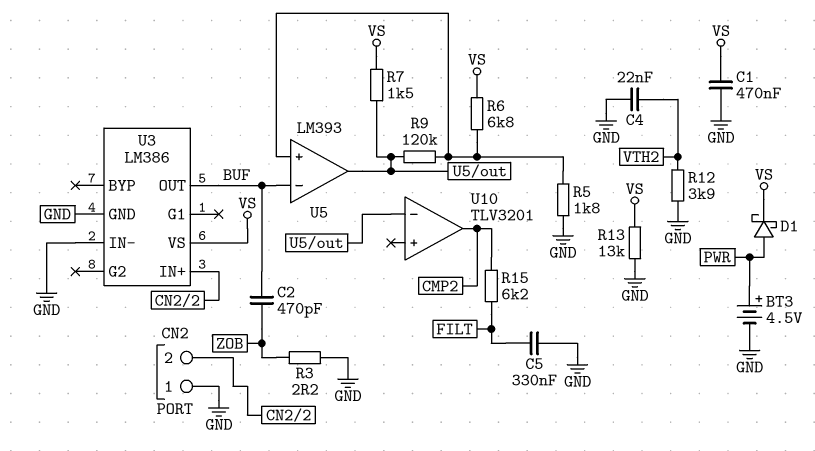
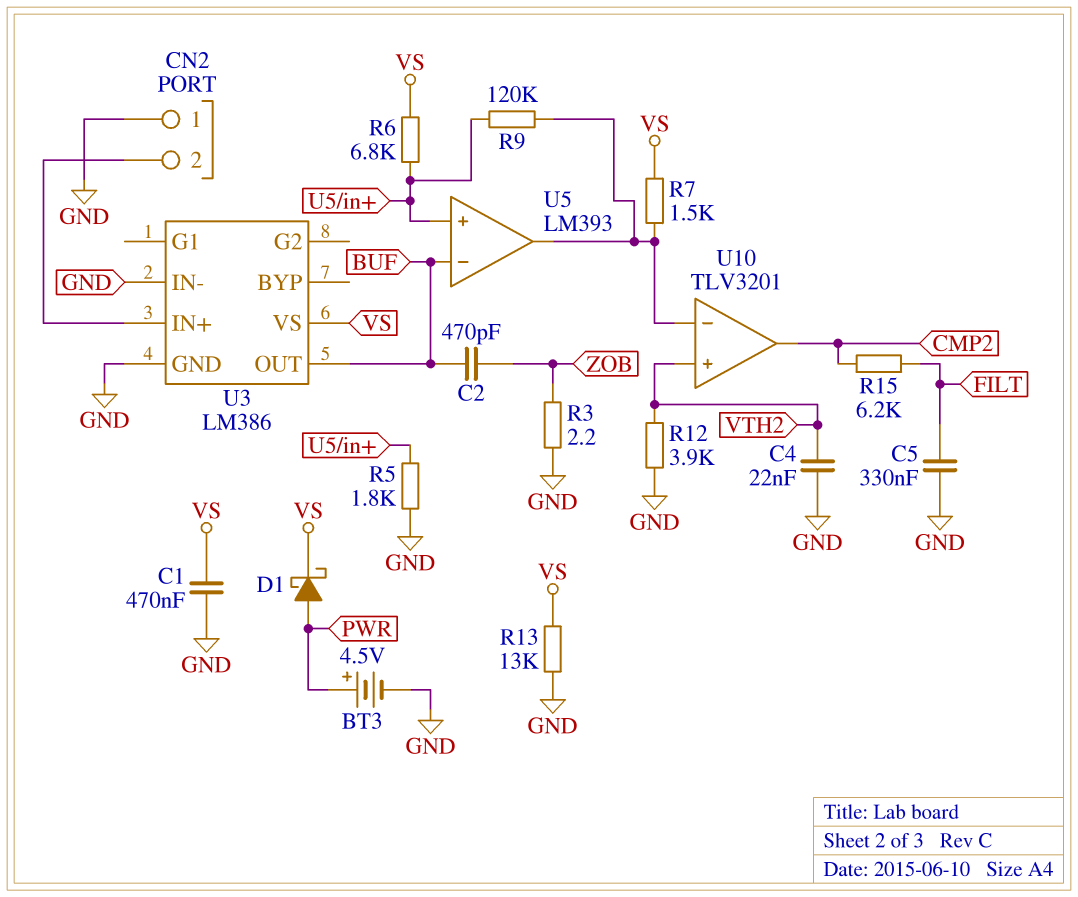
U10 pin in+: none -> VTH2

